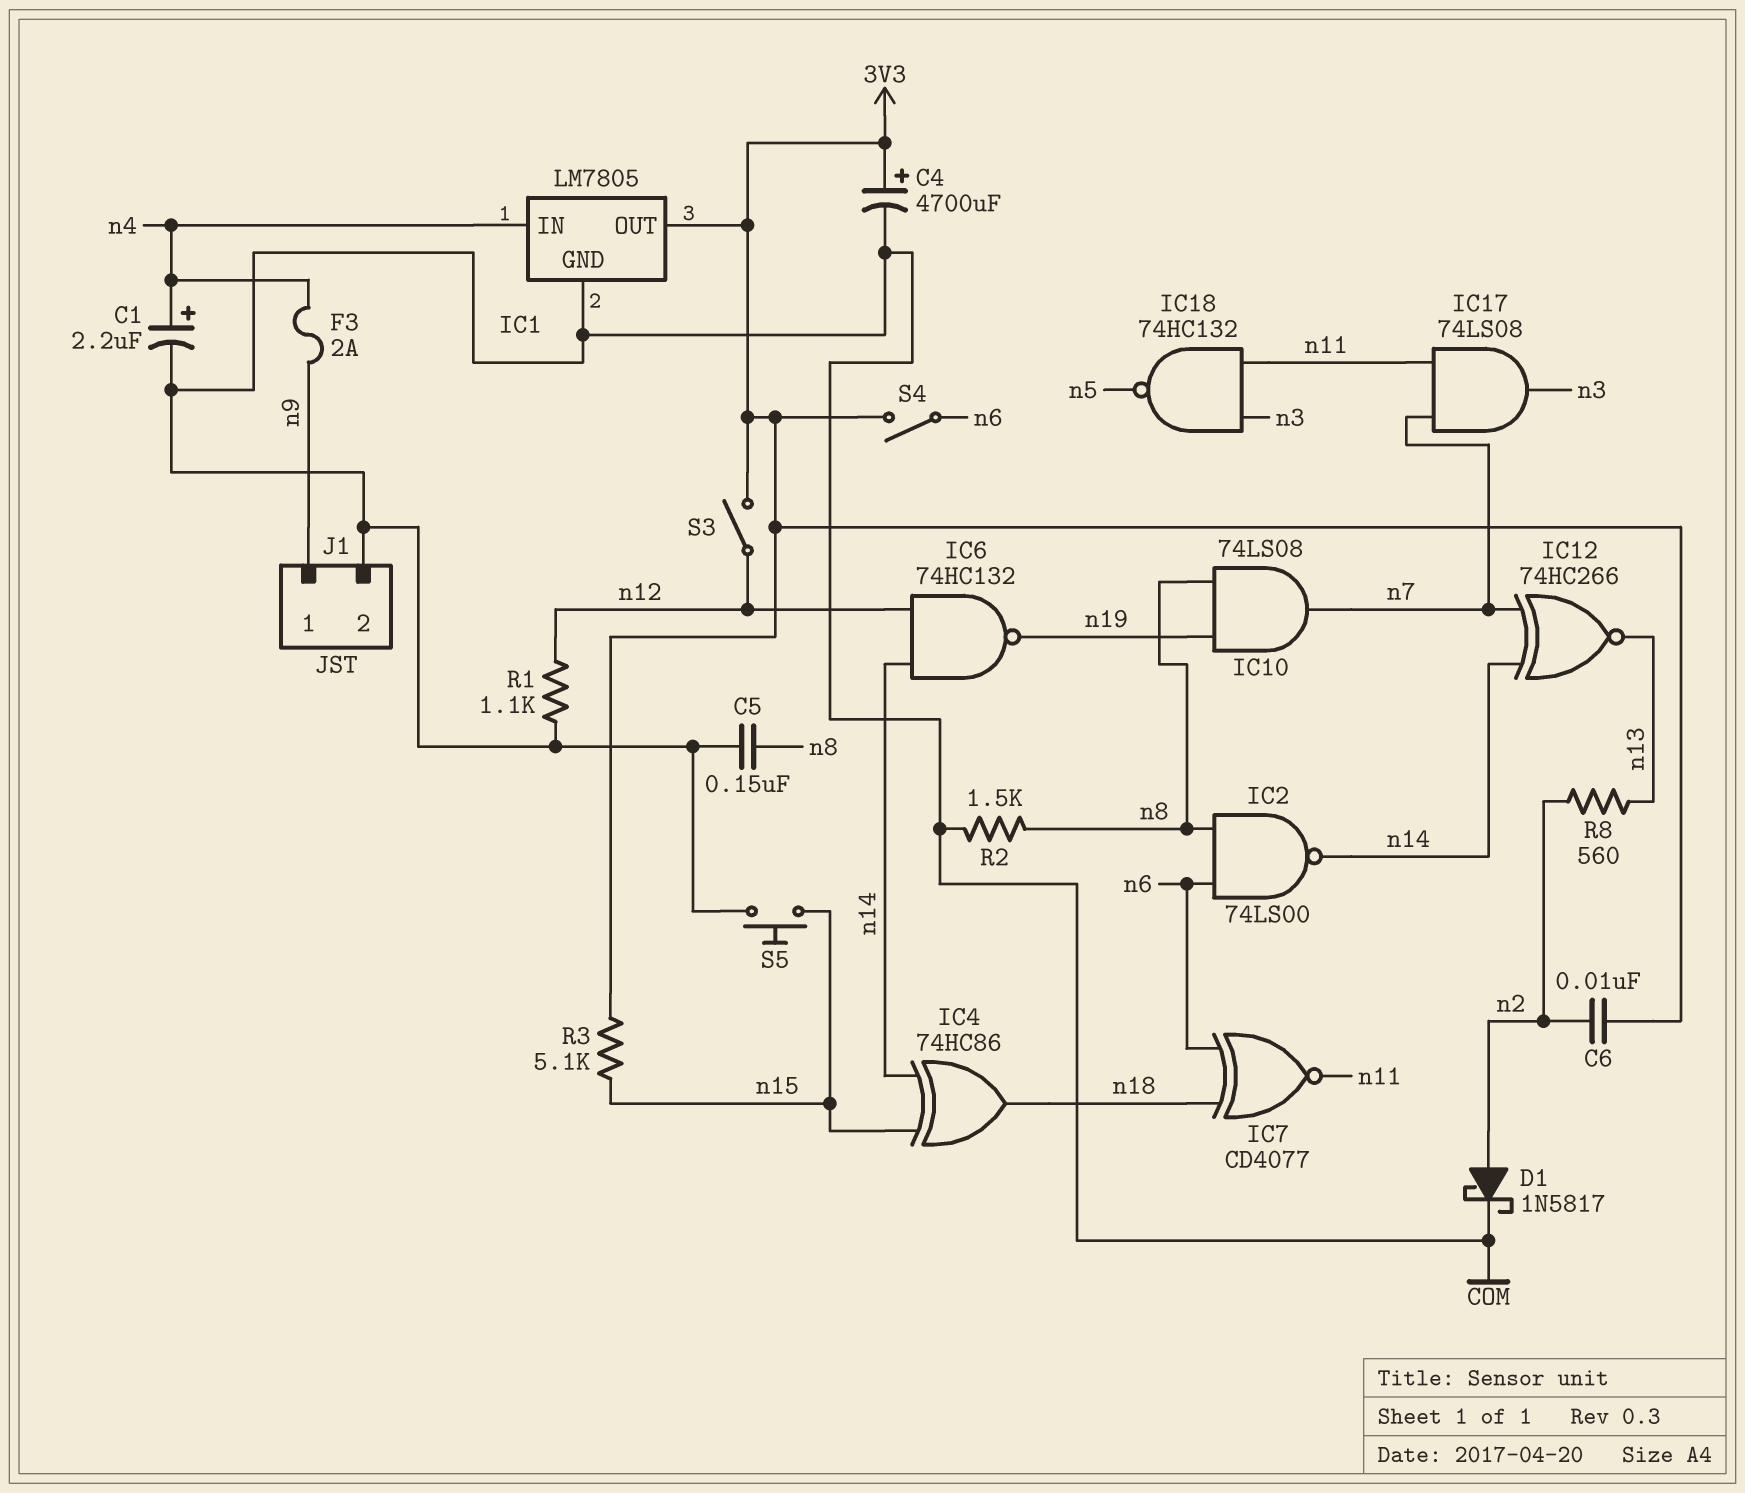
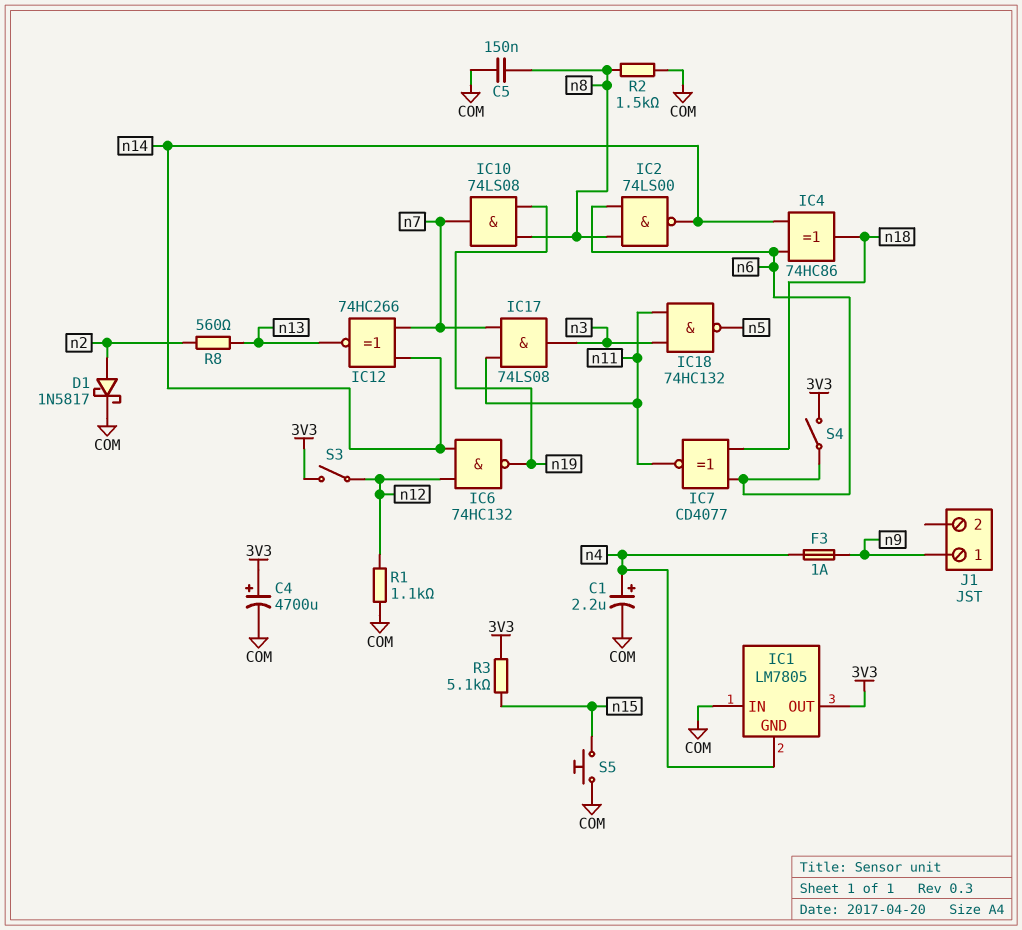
C6: 10nF (3V3, n2) -> none
F3: 2A (n4, n9) -> 1A (n4, n9)
IC1 pin GND: COM -> n4
IC1 pin IN: n4 -> COM
IC4: XOR 74HC86 (in n14, in n15, out n18) -> XOR 74HC86 (in n6, in n14, out n18)
J1 pin 2: COM -> none

